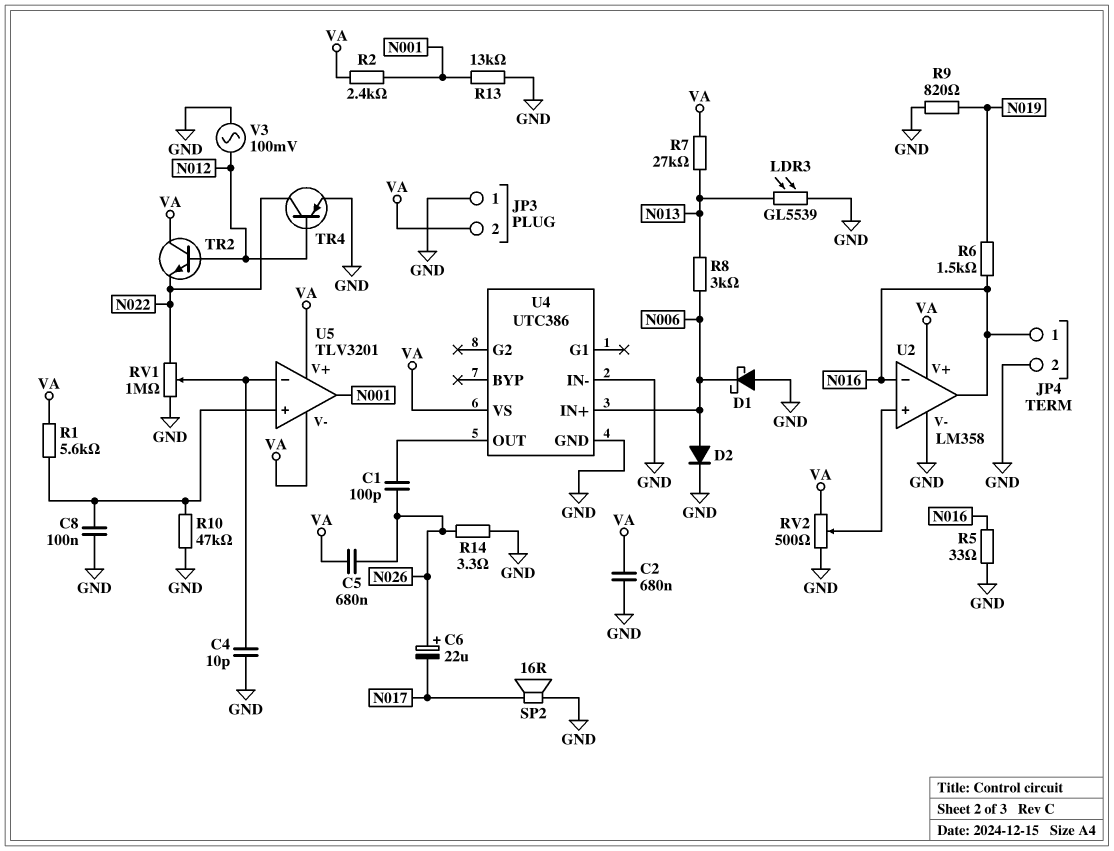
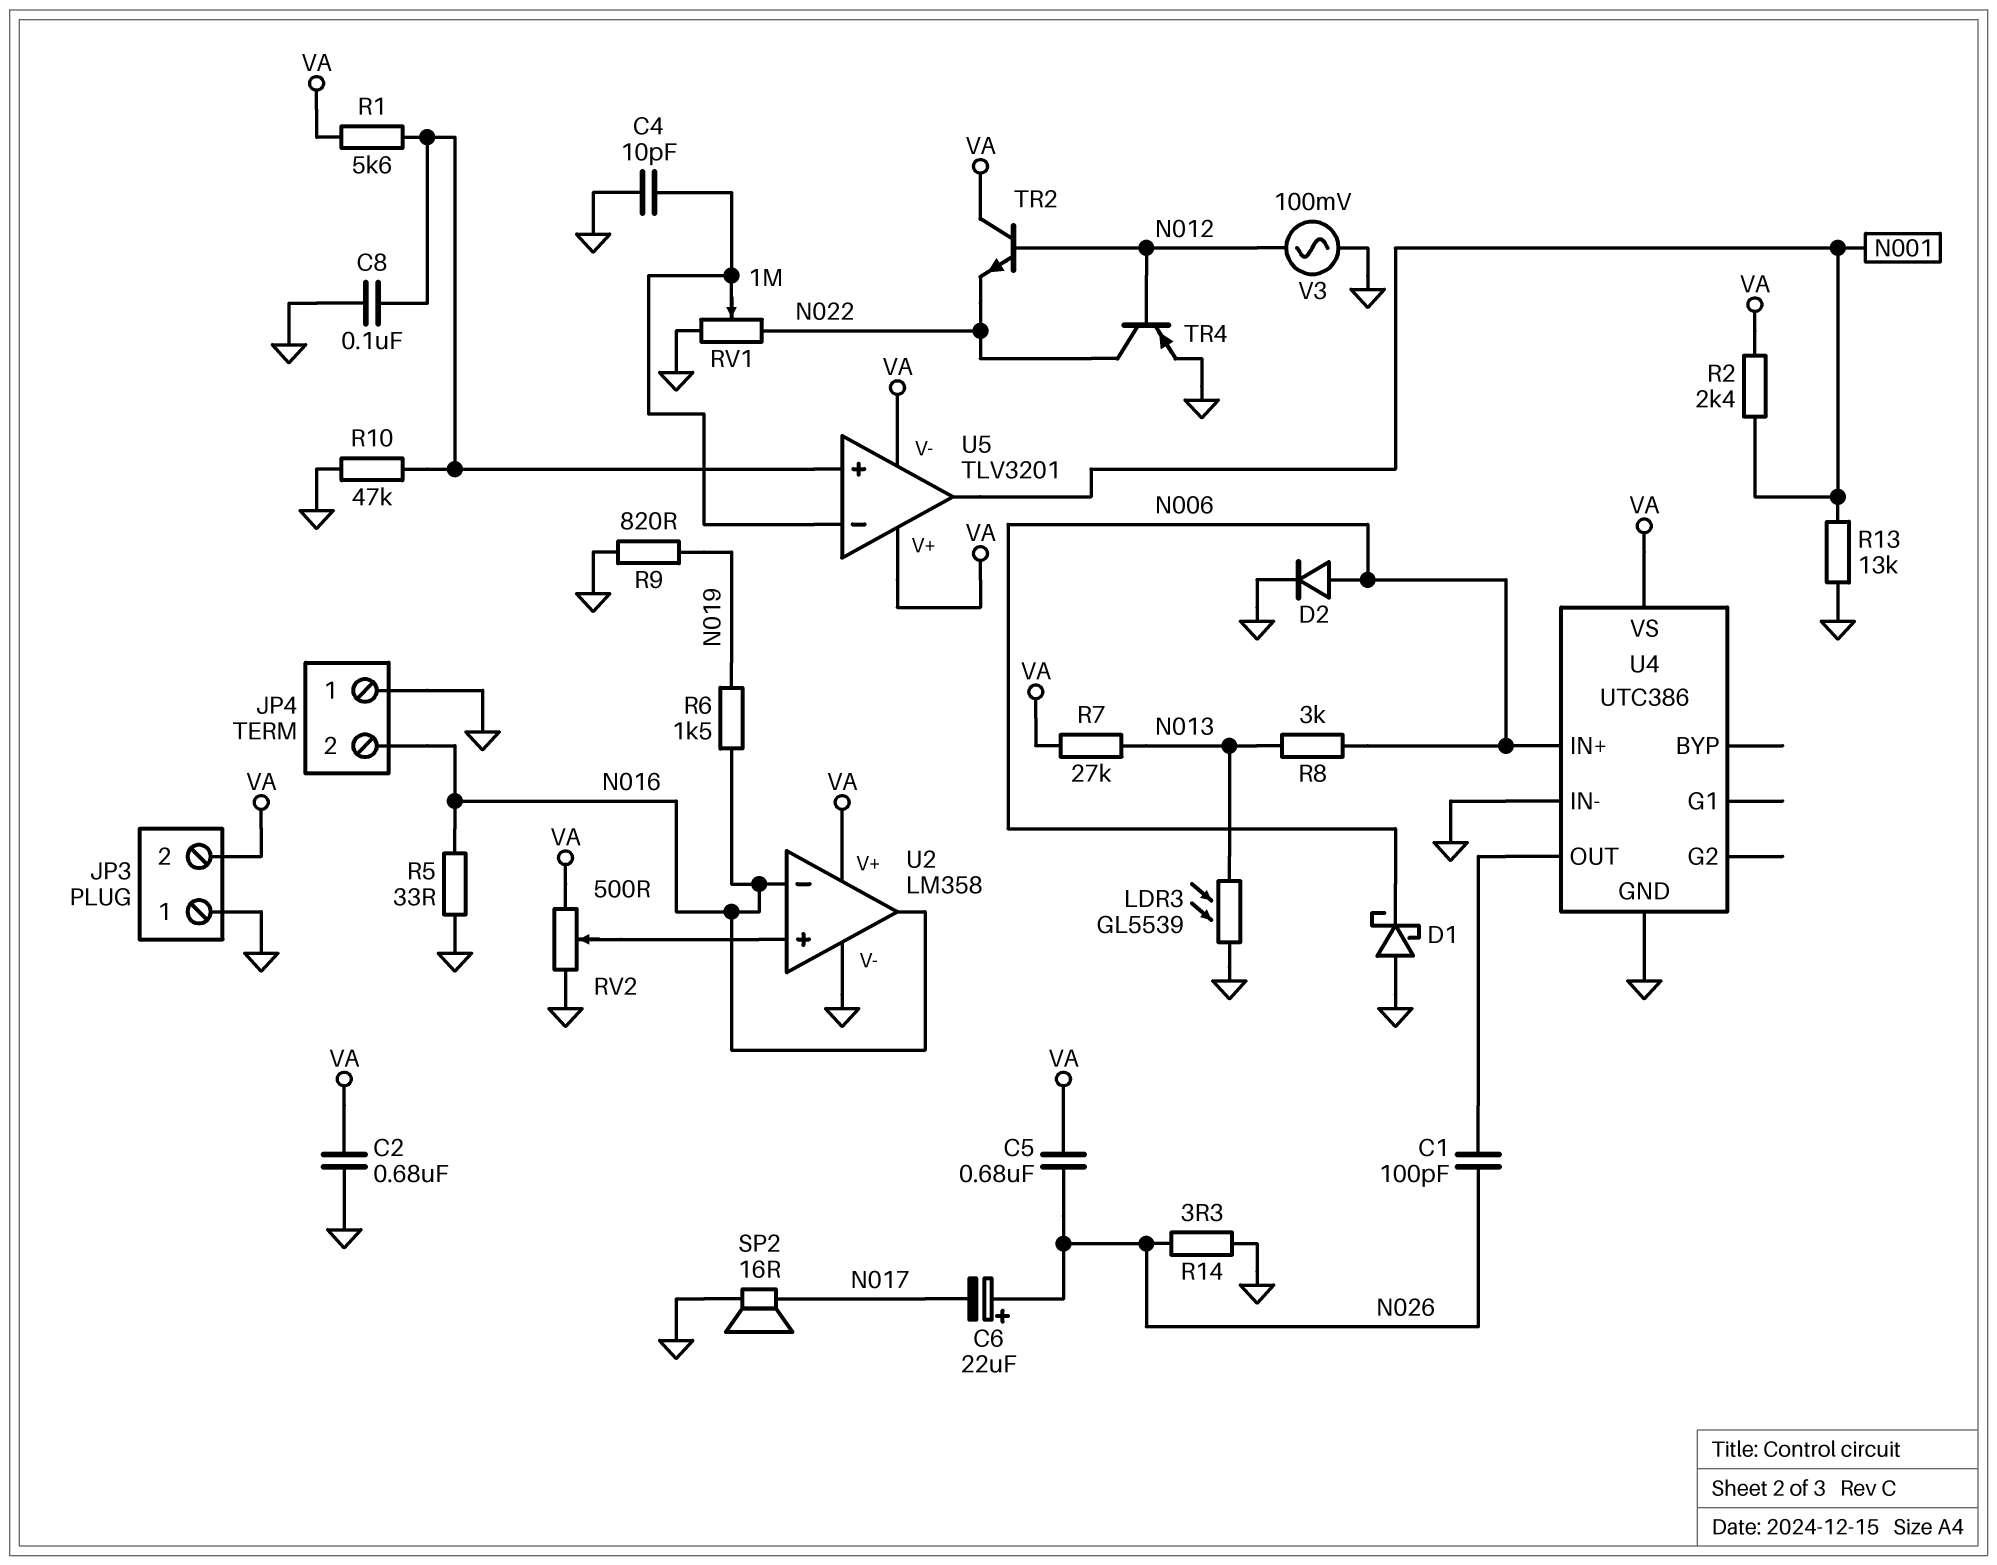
JP4 pin 1: N016 -> GND
JP4 pin 2: GND -> N016

